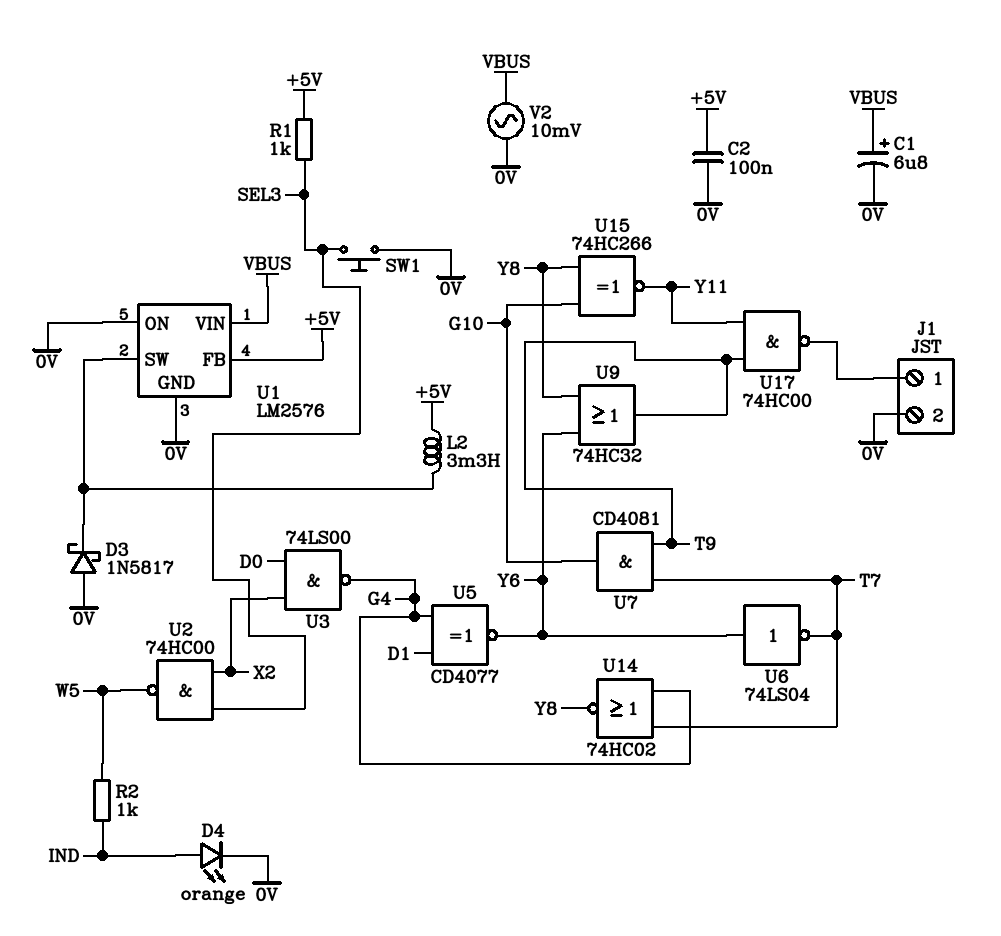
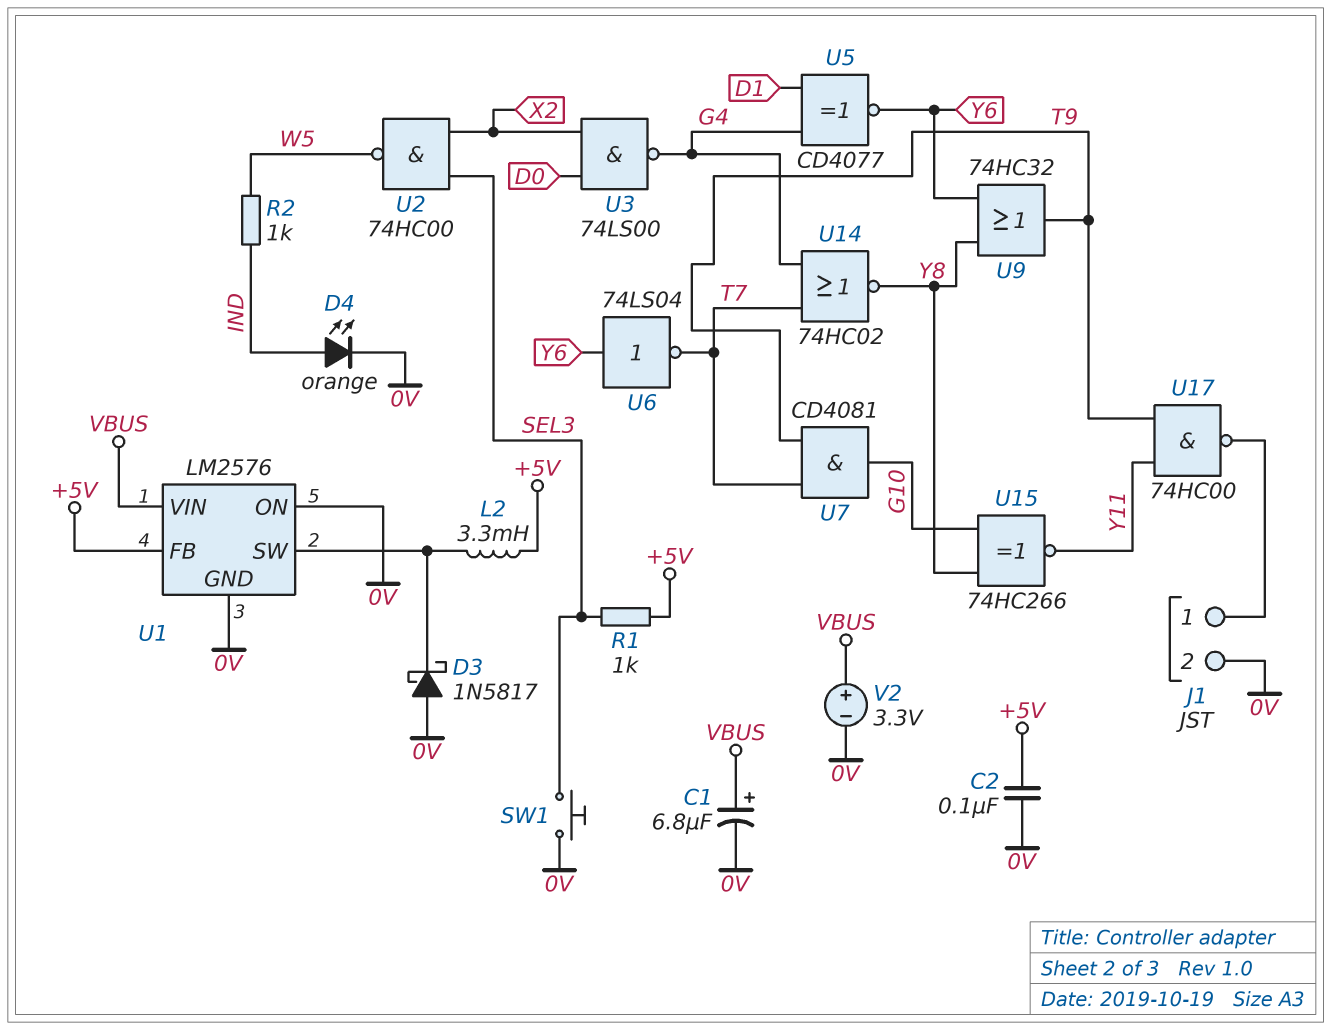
V2: AC 10mV (0V, VBUS) -> 3.3V (plus VBUS, minus 0V)

